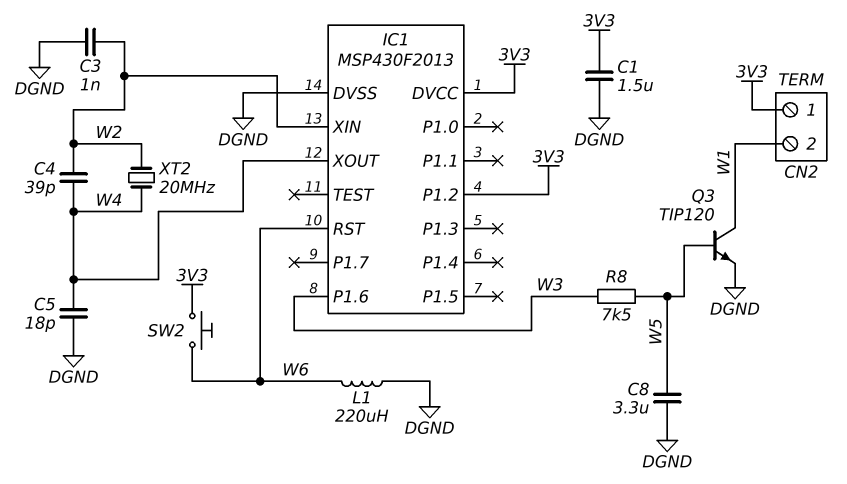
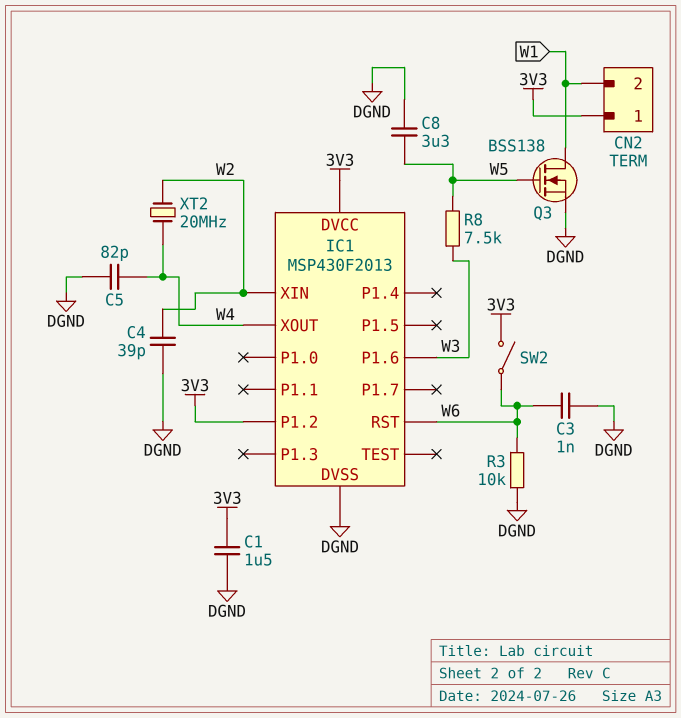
C3: 1nF (DGND, W2) -> 1nF (DGND, W6)
C4: 39pF (W2, W4) -> 39pF (DGND, W2)
C5: 18pF (DGND, W4) -> 82pF (DGND, W4)
L1: 220uH (DGND, W6) -> none
Q3: NPN TIP120 (B W5, C W1, E DGND) -> NMOS BSS138 (G W5, D W1, S DGND)
R3: none -> 10k (DGND, W6)
SW2: button (3V3, W6) -> switch (3V3, W6)

